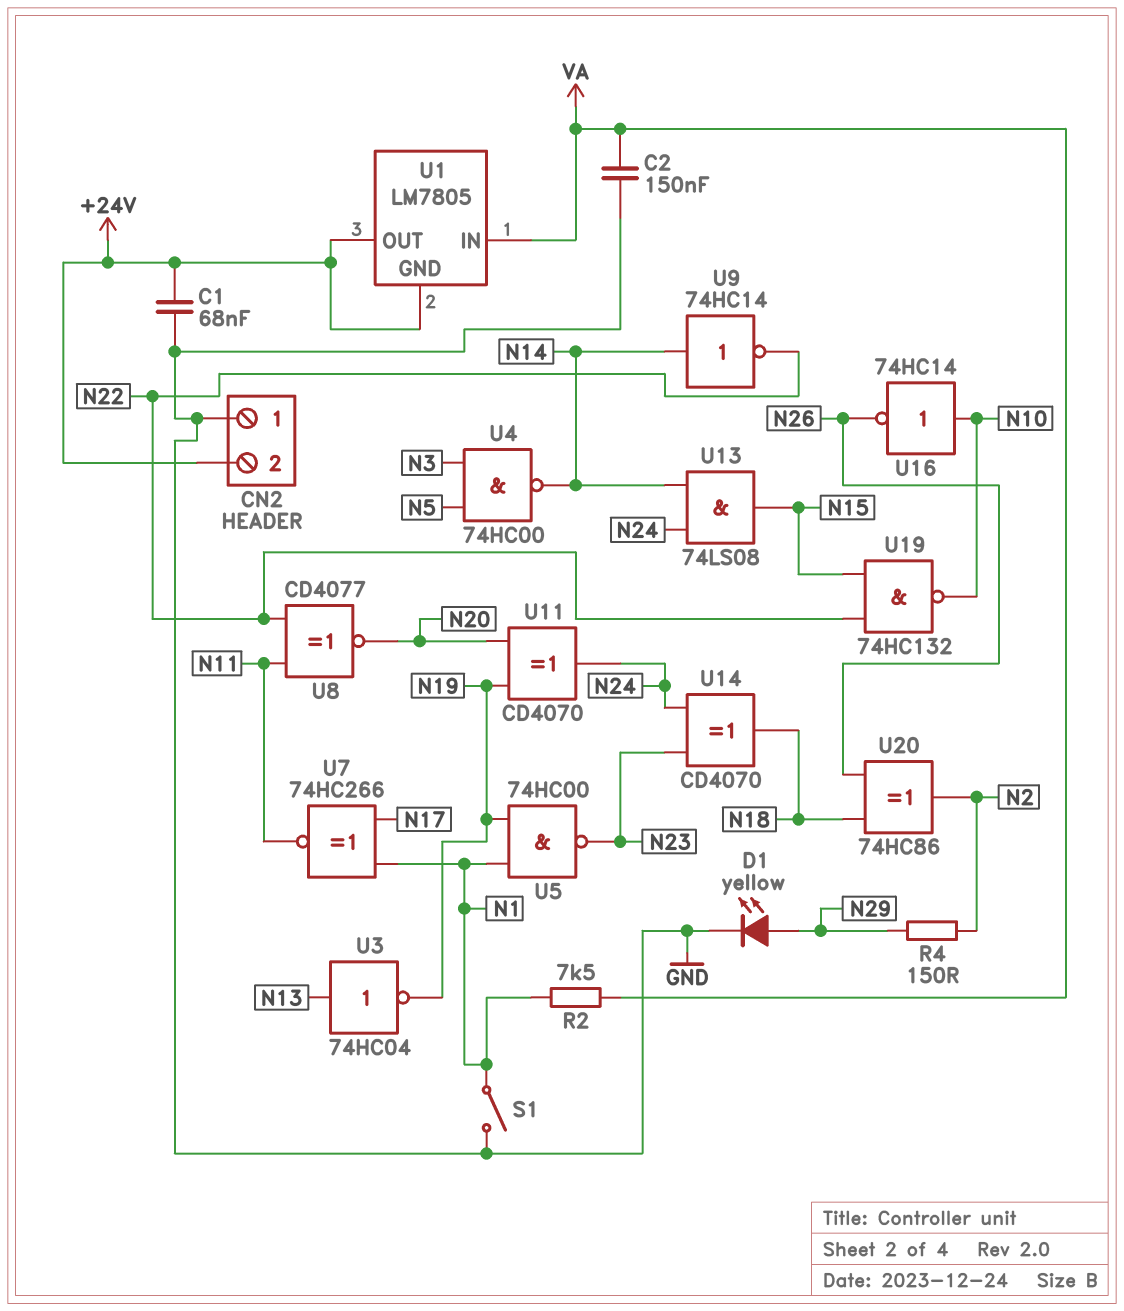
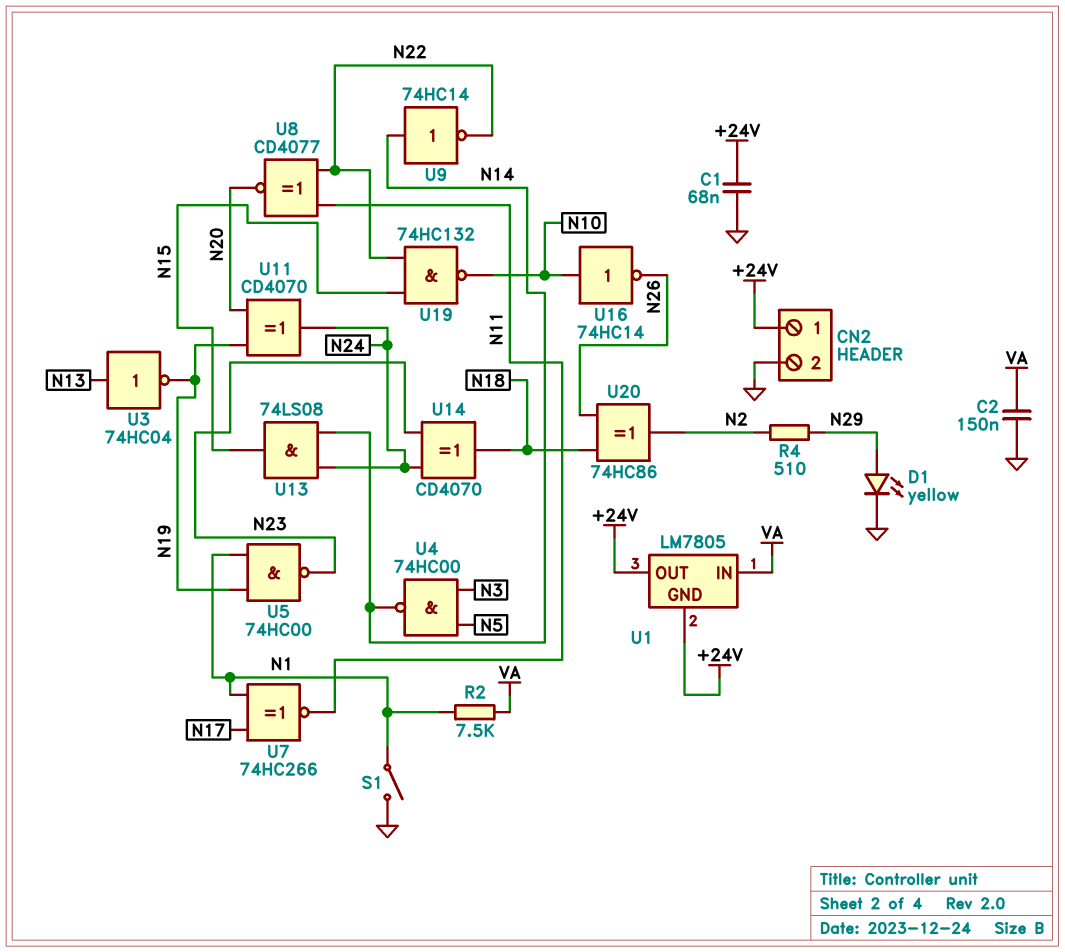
CN2 pin 1: GND -> +24V
CN2 pin 2: +24V -> GND
R4: 150 (N2, N29) -> 510 (N2, N29)

